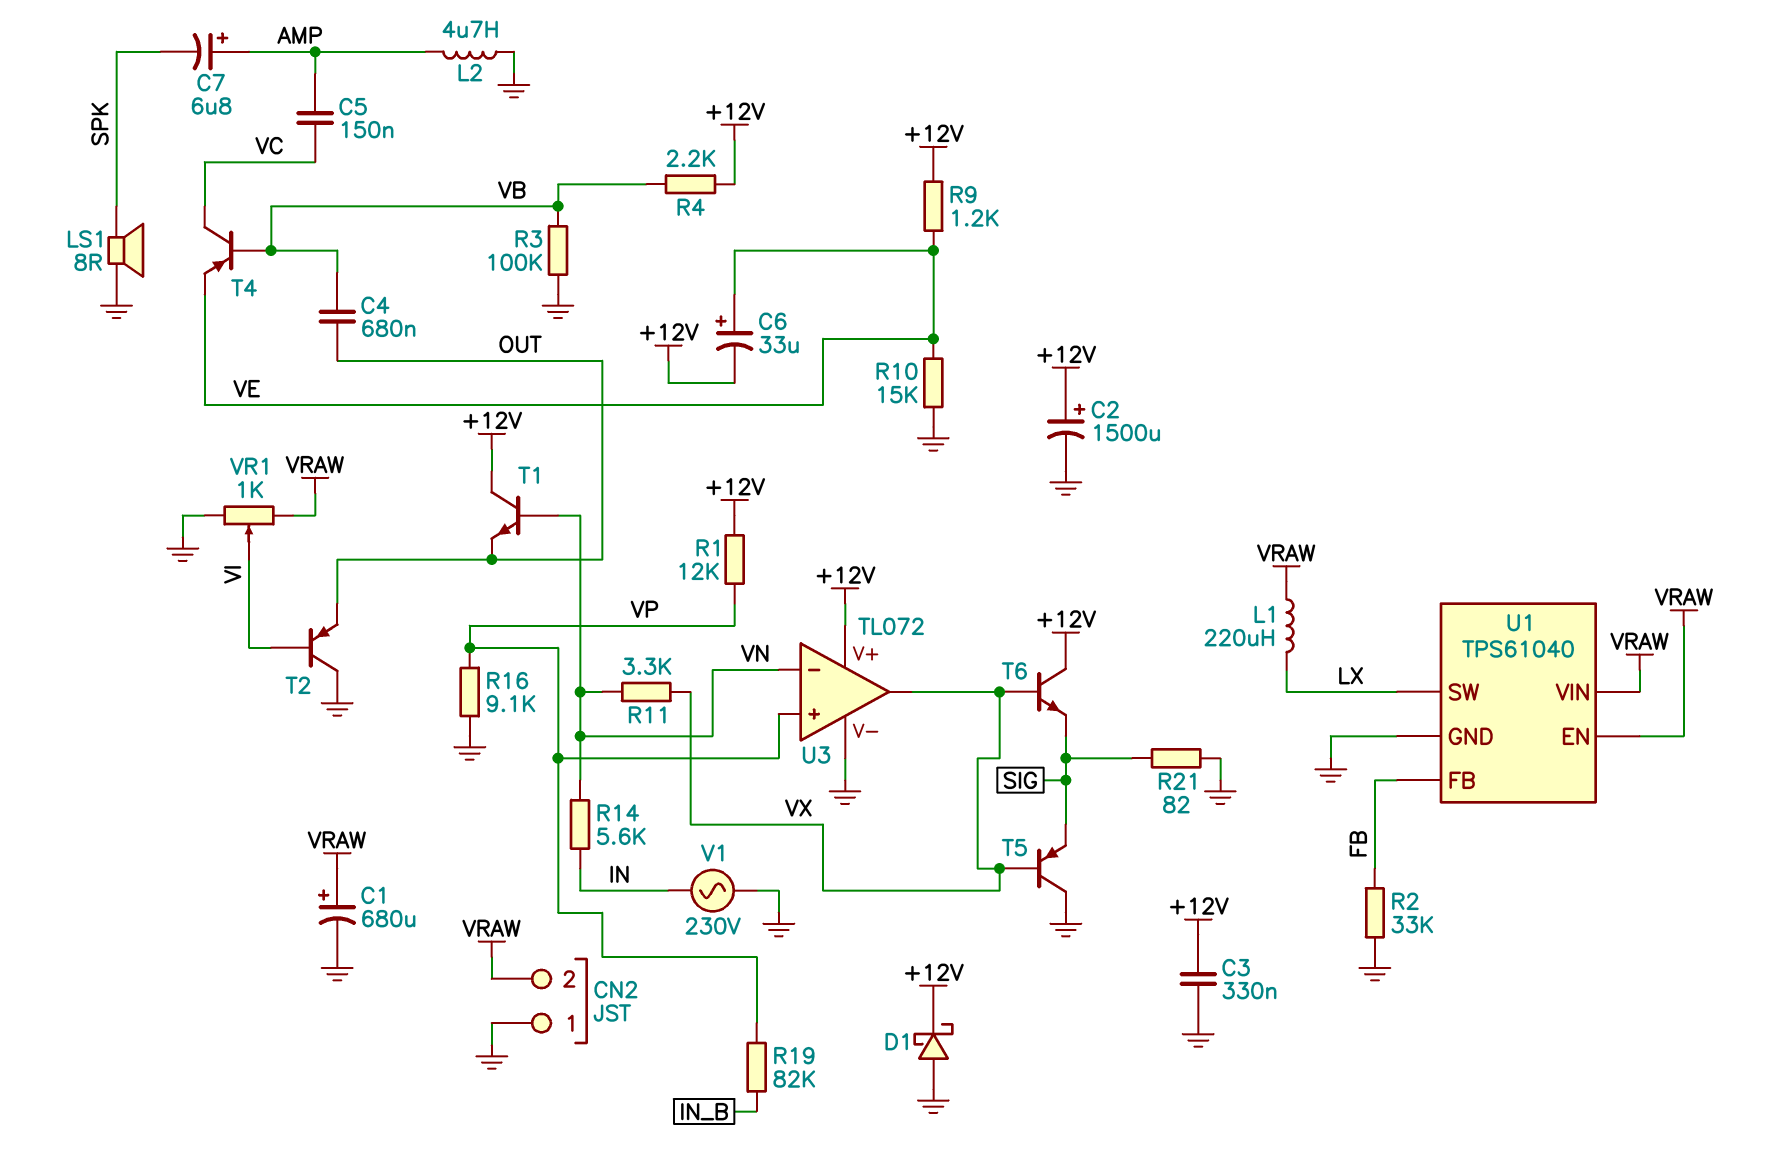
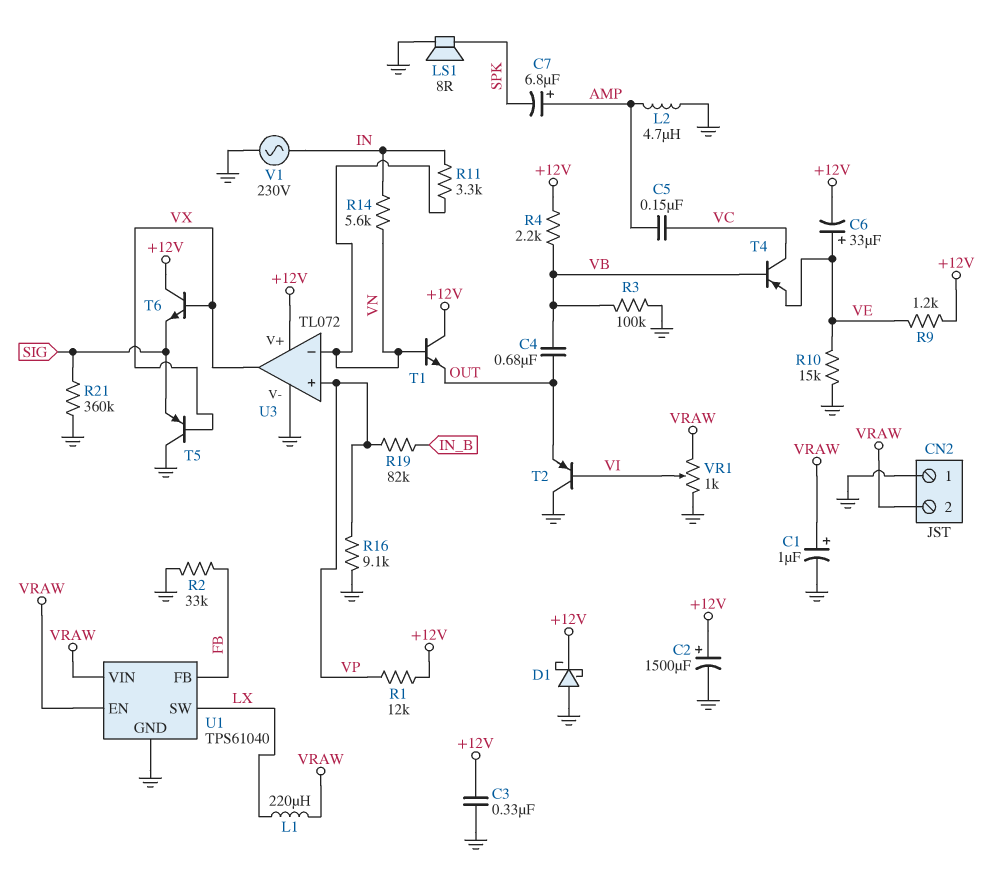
C1: 680uF (plus VRAW, minus GND) -> 1uF (plus VRAW, minus GND)
R11: 3.3k (VN, VX) -> 3.3k (IN, VN)
R21: 82 (GND, SIG) -> 360k (GND, SIG)

